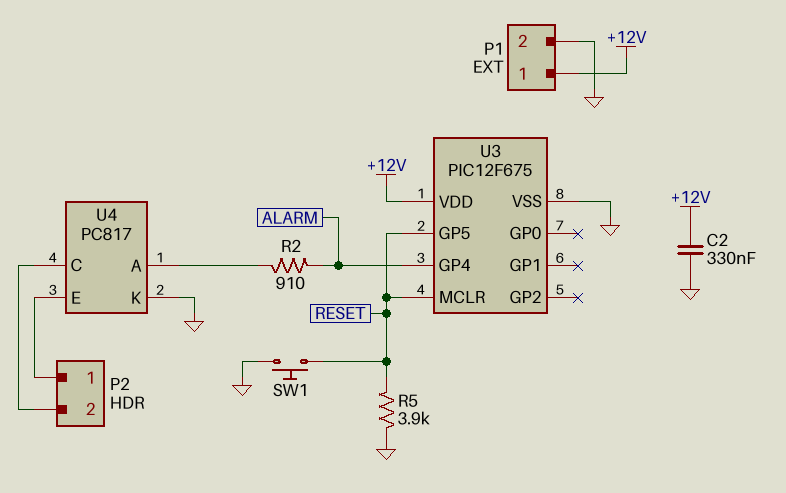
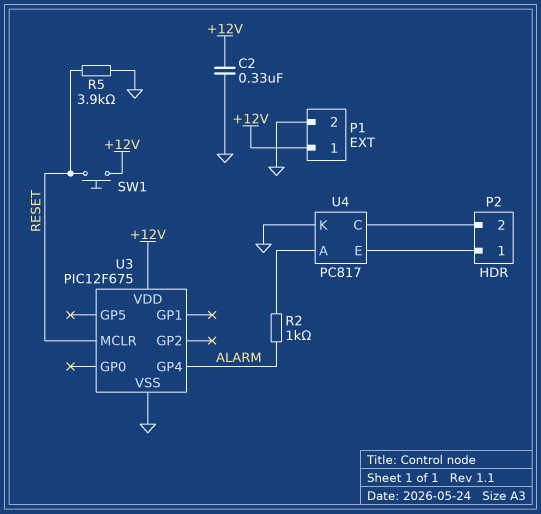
R2: 910 (ALARM, U4/A) -> 1k (ALARM, U4/A)
SW1: button (GND, RESET) -> button (+12V, RESET)
U3 pin GP5: RESET -> none

